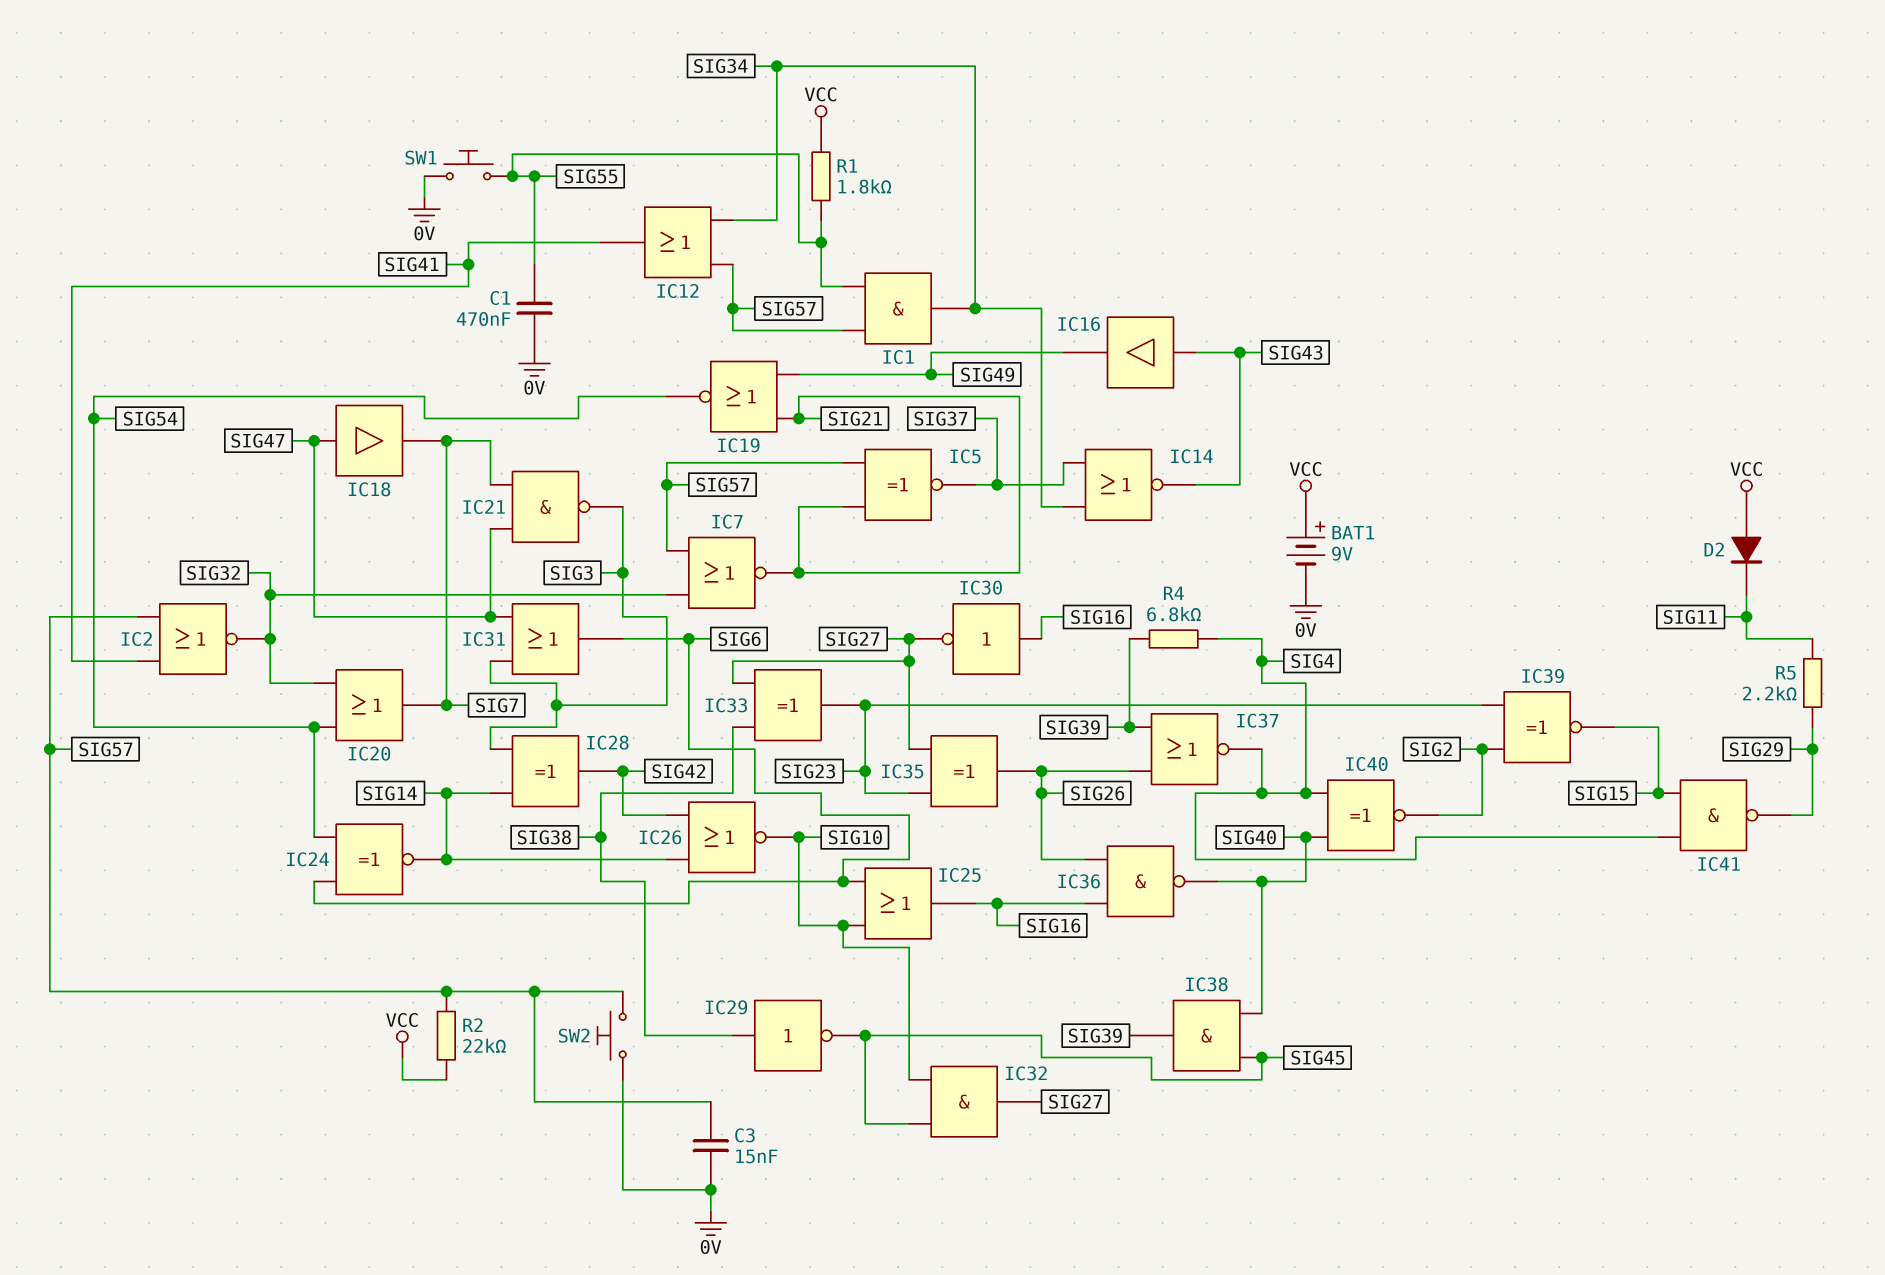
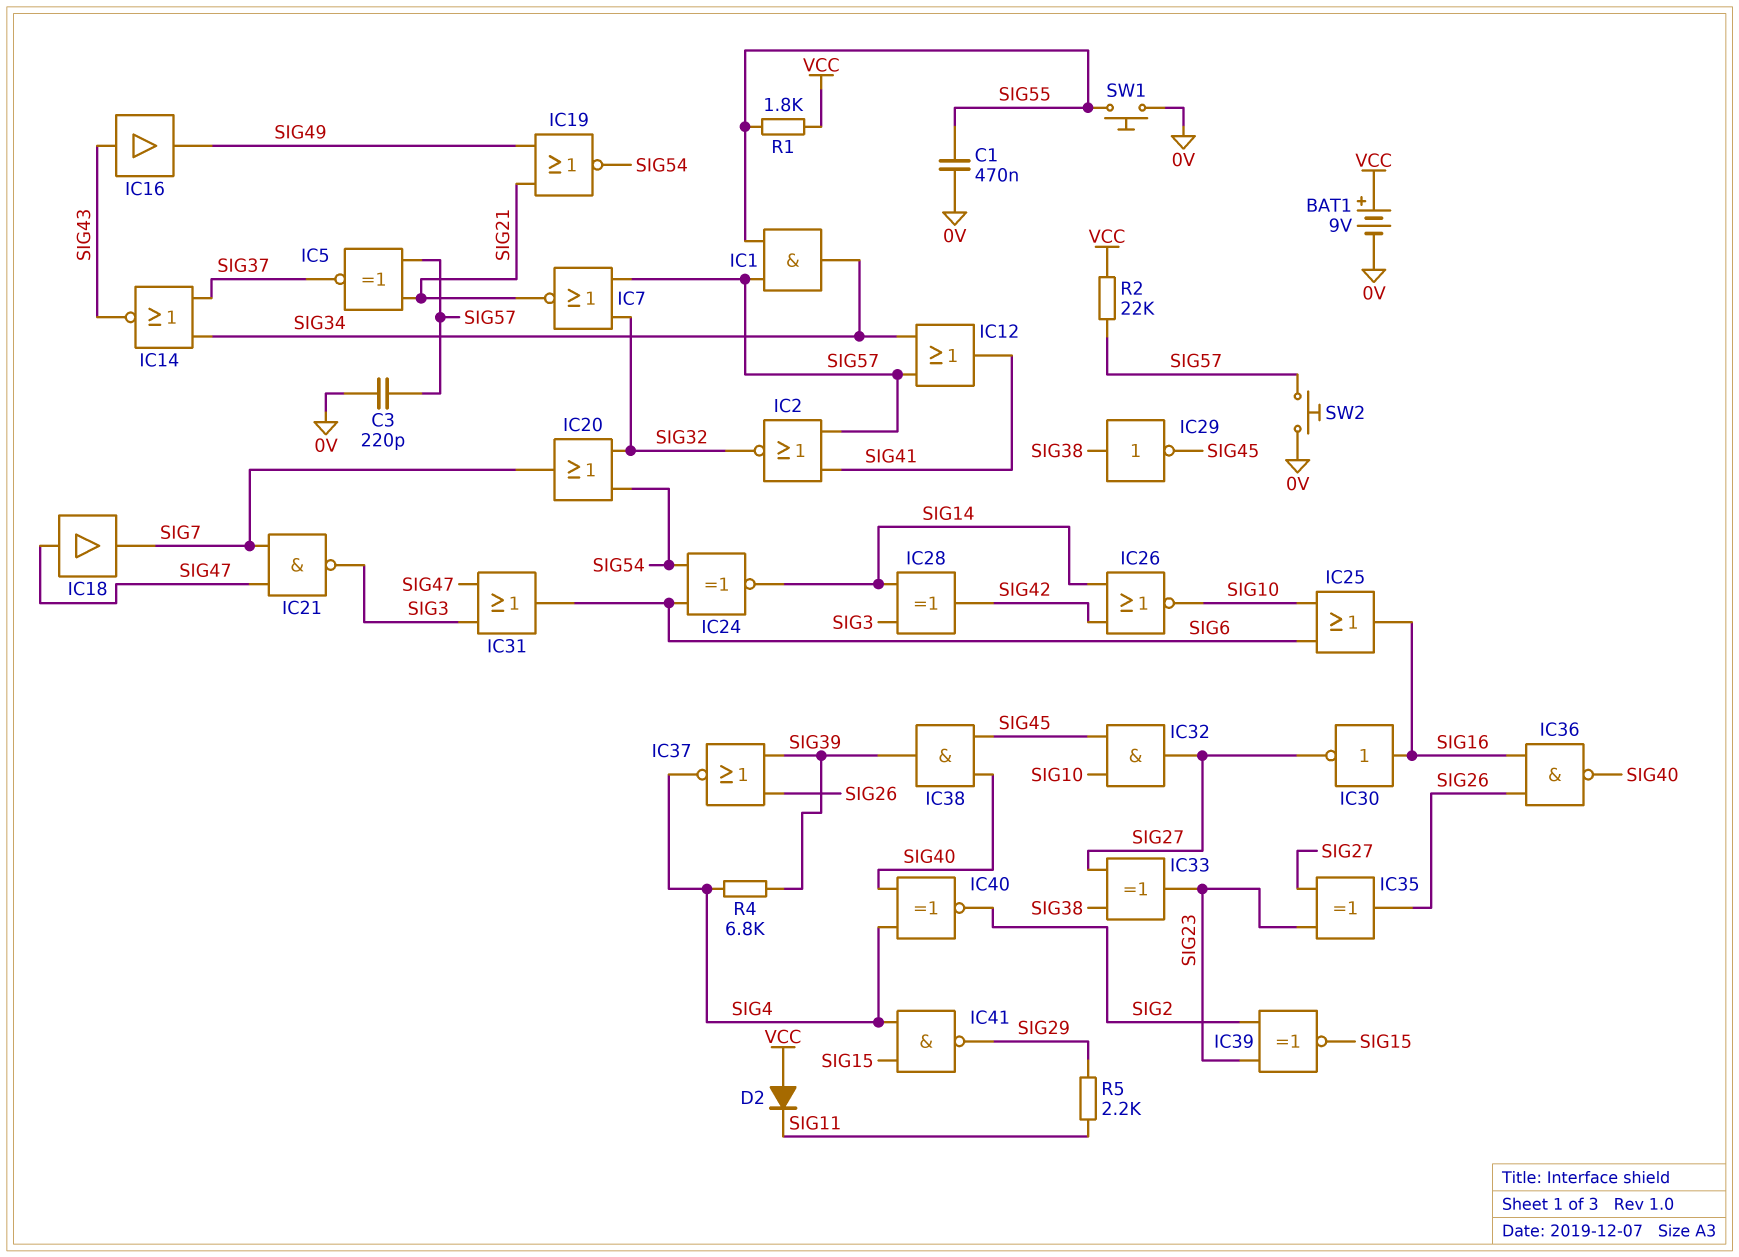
C3: 15nF (0V, SIG57) -> 220pF (0V, SIG57)

